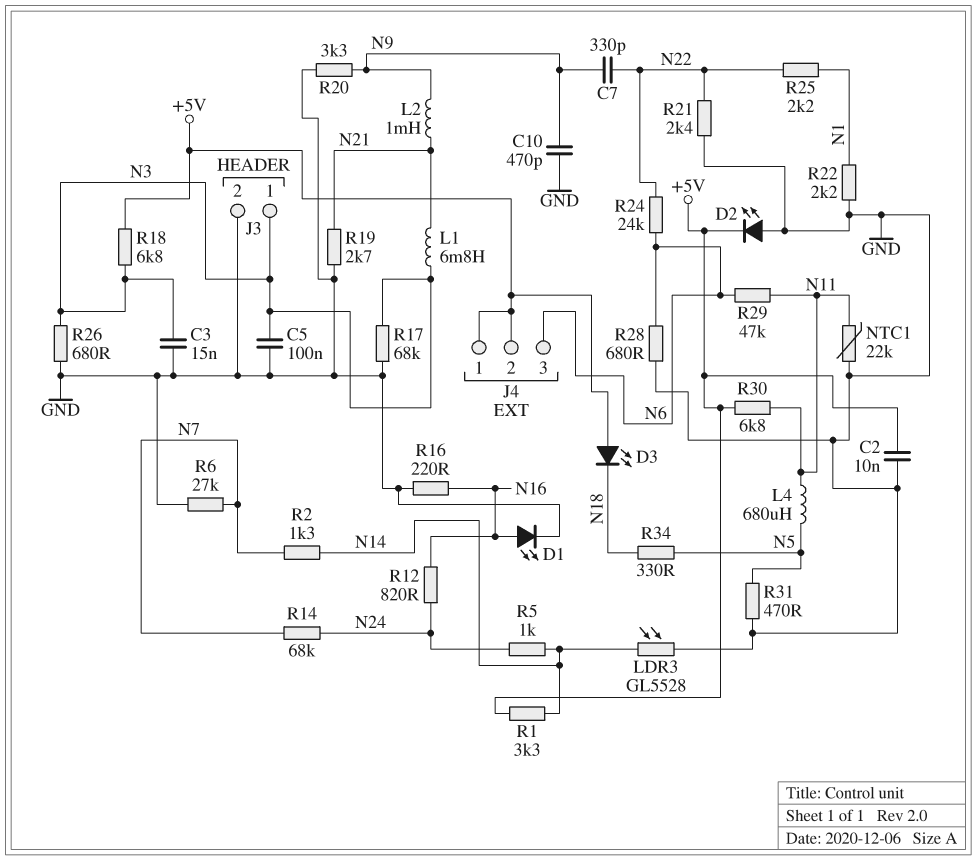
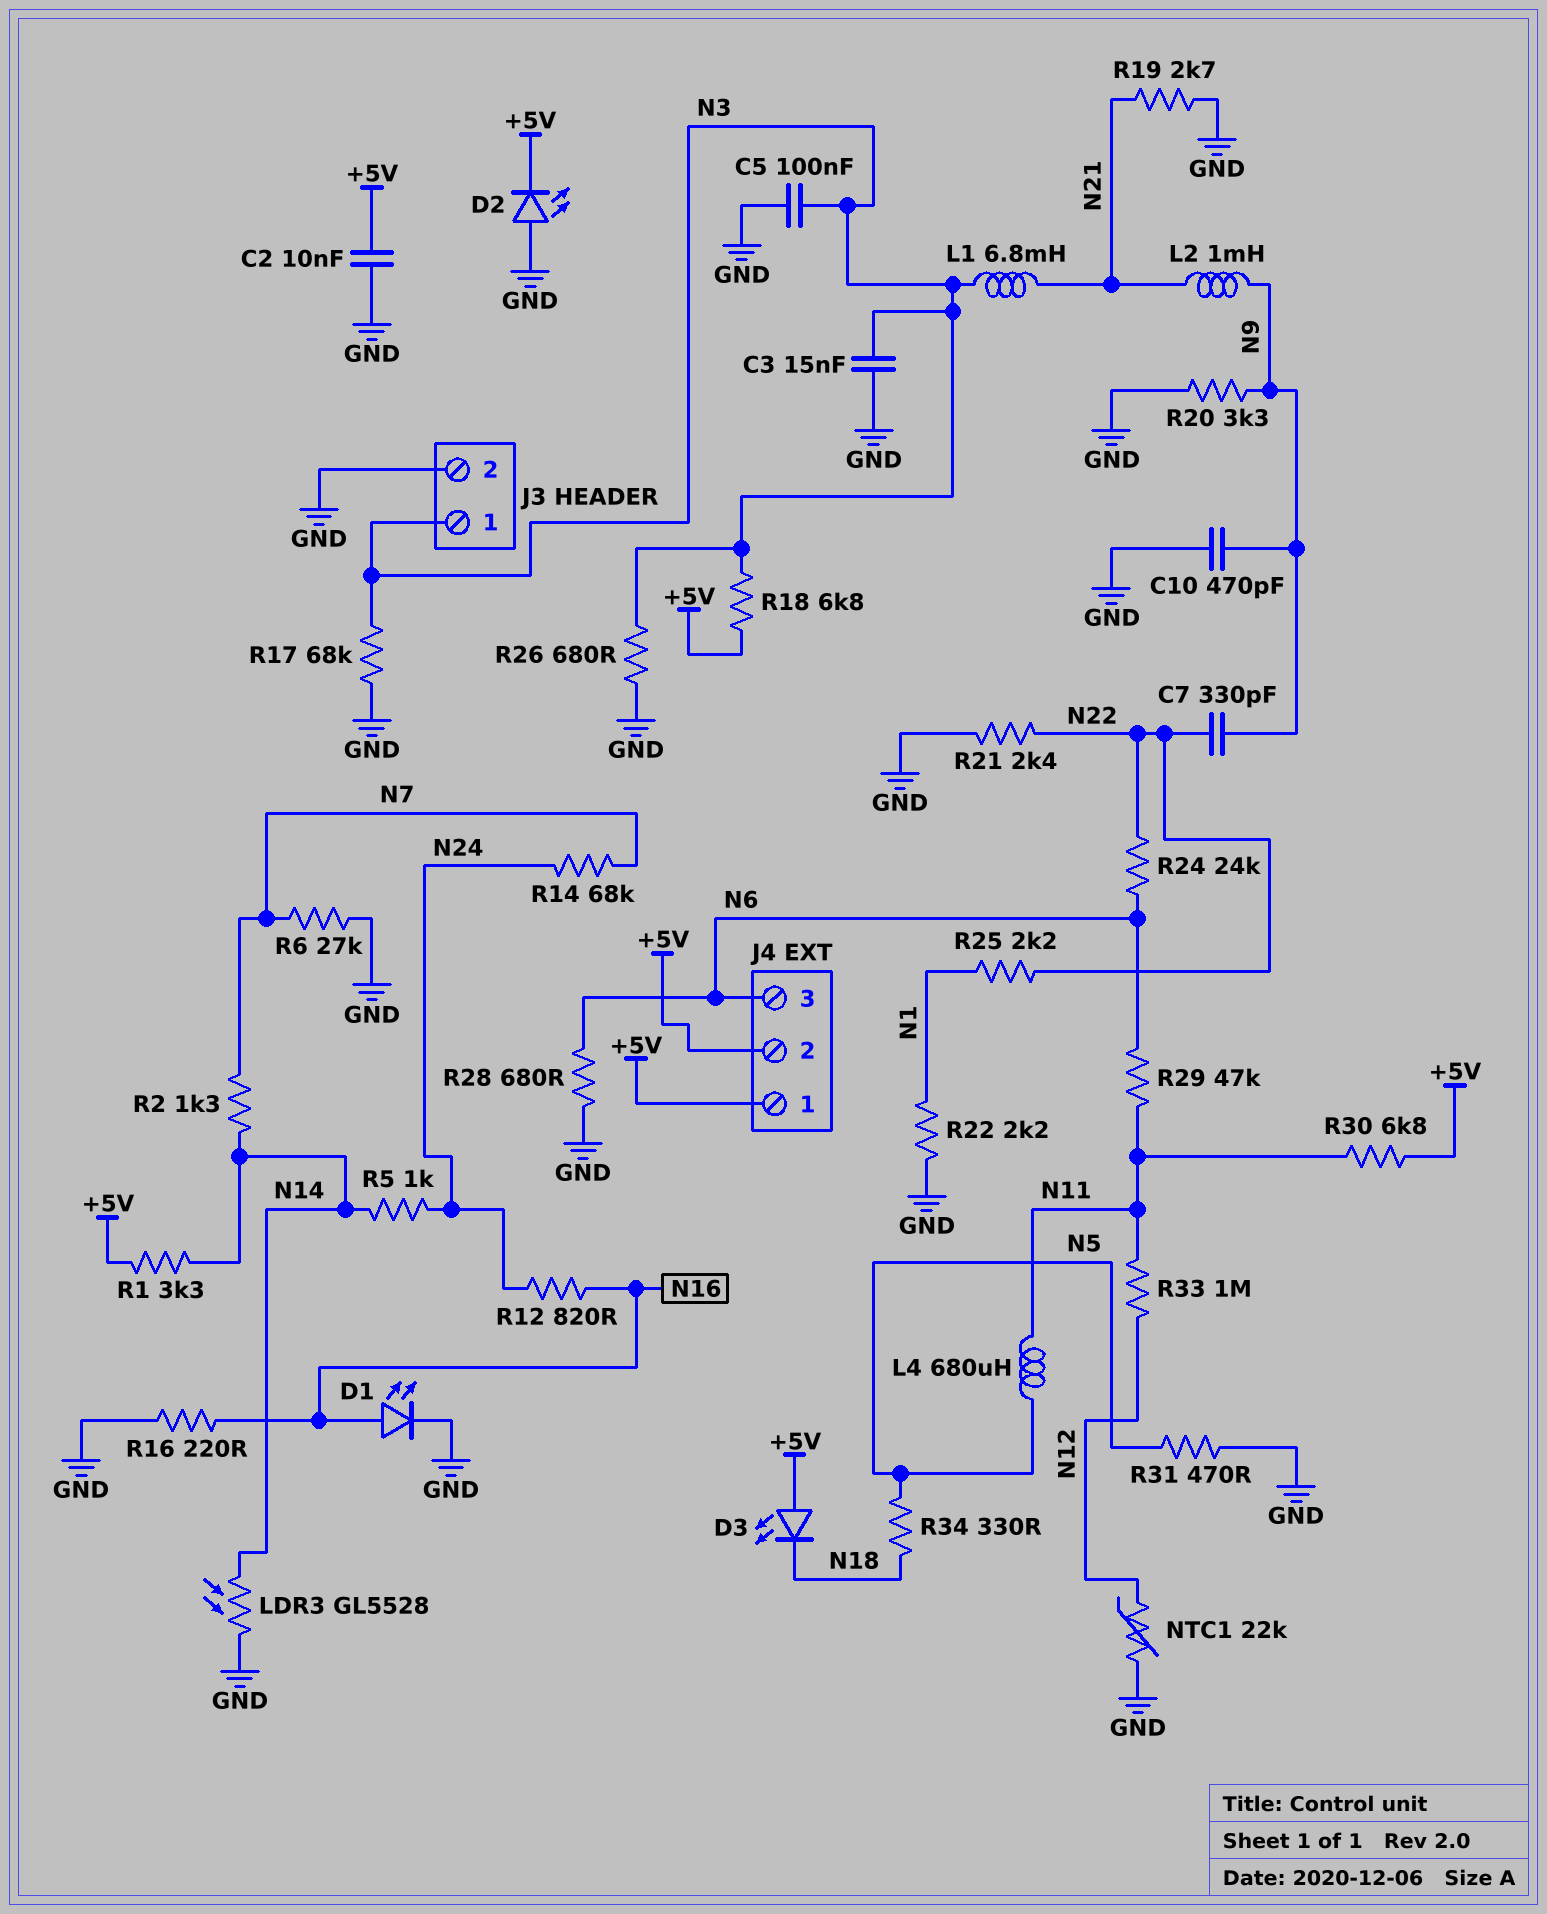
NTC1: 22k (GND, N11) -> 22k (GND, N12)
R33: none -> 1M (N11, N12)

